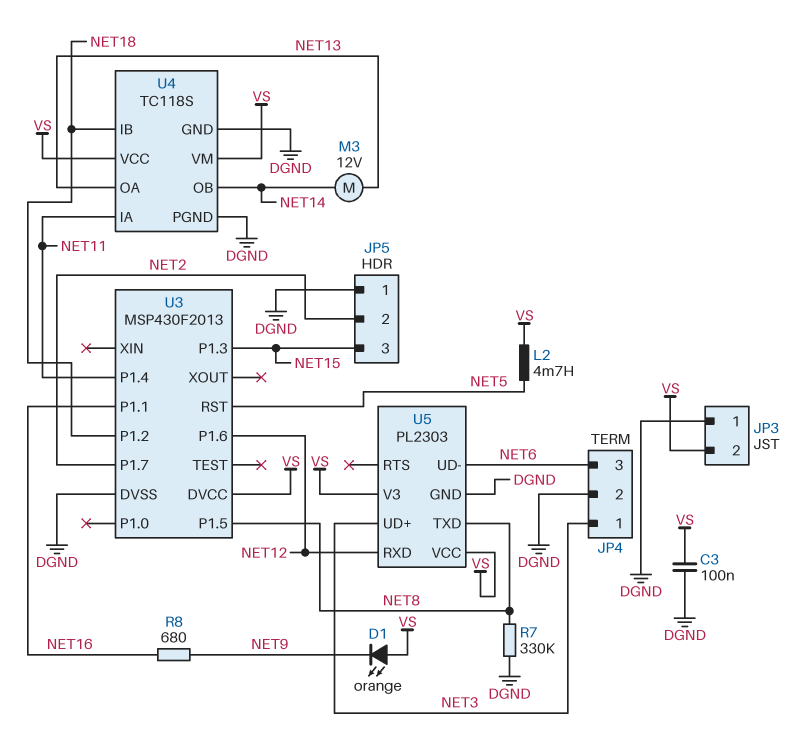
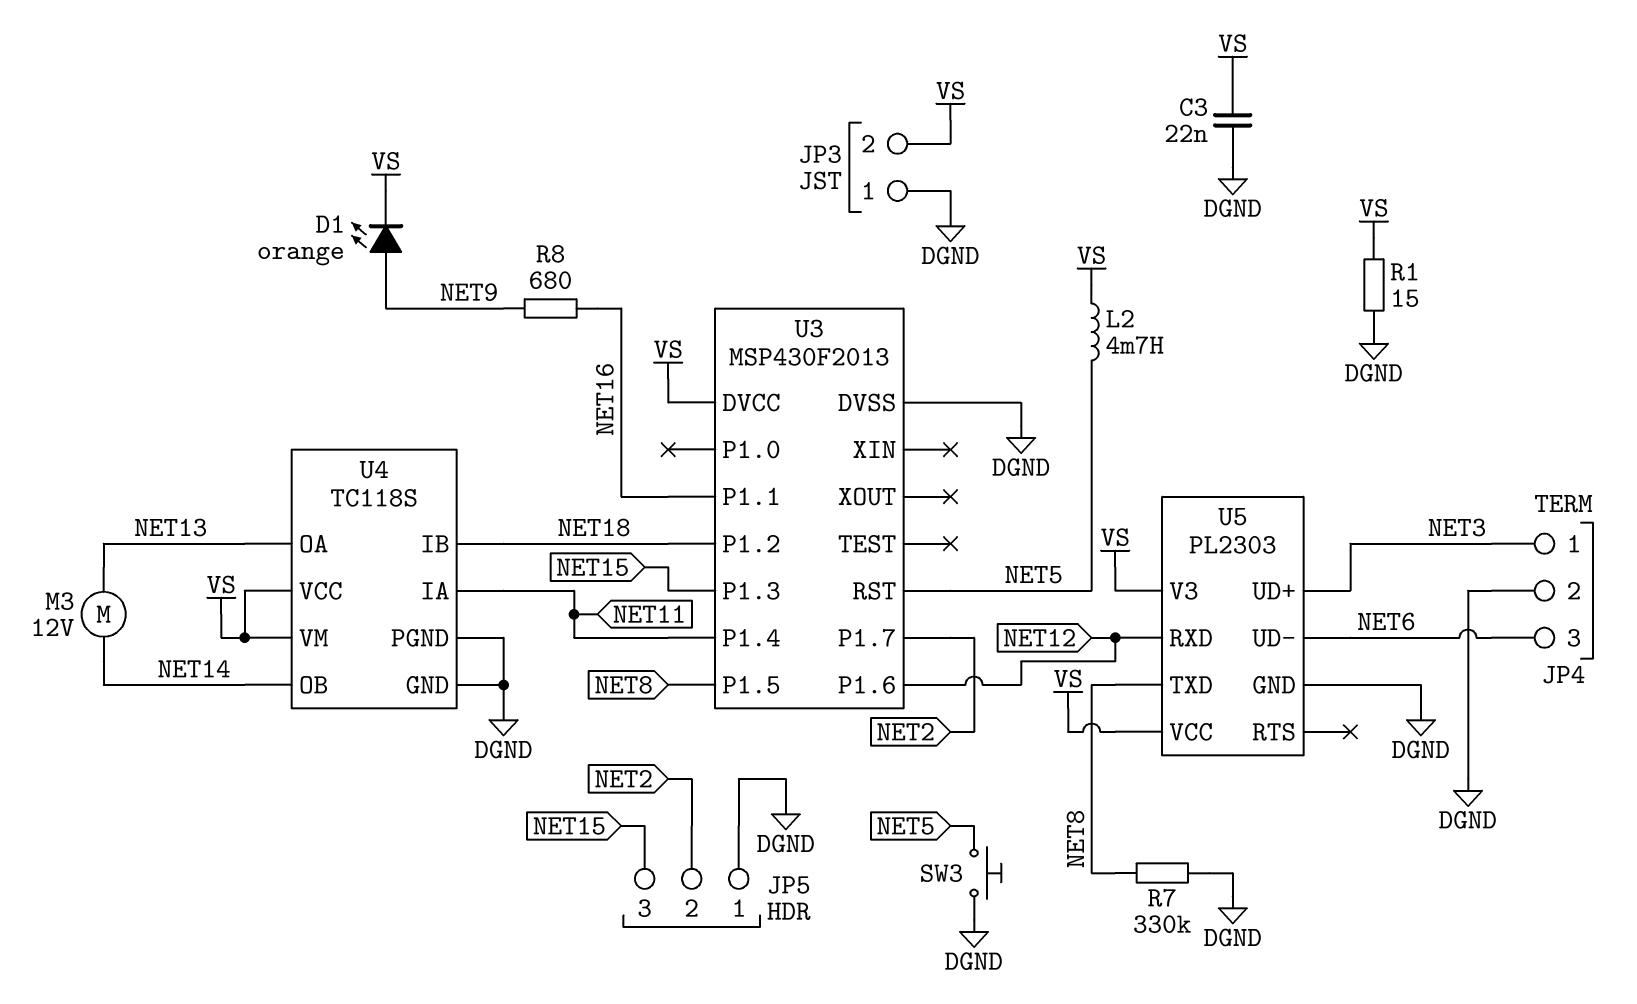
C3: 100nF (DGND, VS) -> 22nF (DGND, VS)
D1: LED orange (A VS, K NET9) -> LED orange (A NET9, K VS)
R1: none -> 15 (DGND, VS)
SW3: none -> button (DGND, NET5)

